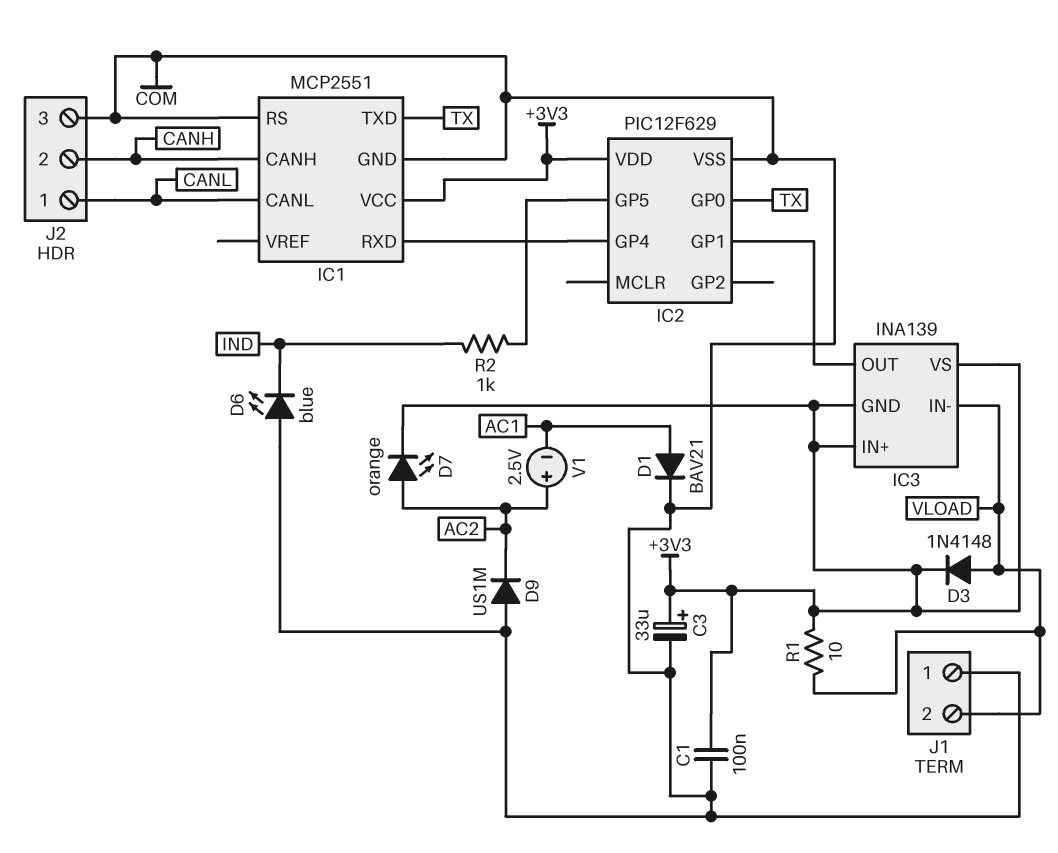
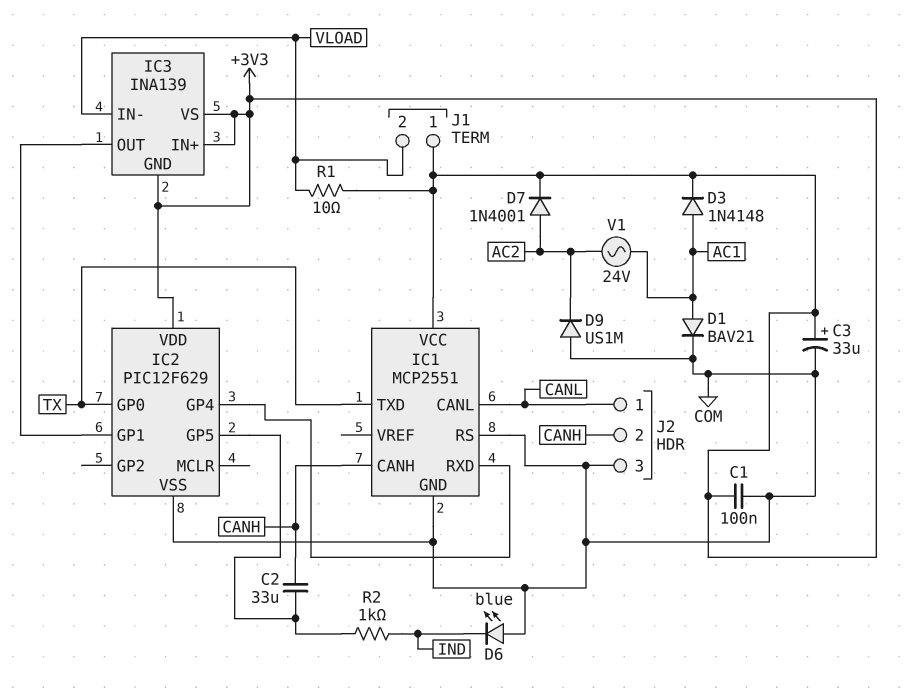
C2: none -> 33uF (CANH, IC2/GP5)
D3: diode 1N4148 (A VLOAD, K +3V3) -> diode 1N4148 (A AC1, K +3V3)
D7: LED orange (A AC2, K +3V3) -> diode 1N4001 (A AC2, K +3V3)
J1 pin 1: COM -> +3V3
V1: 2.5V (plus AC2, minus AC1) -> AC 24V (AC1, AC2)

